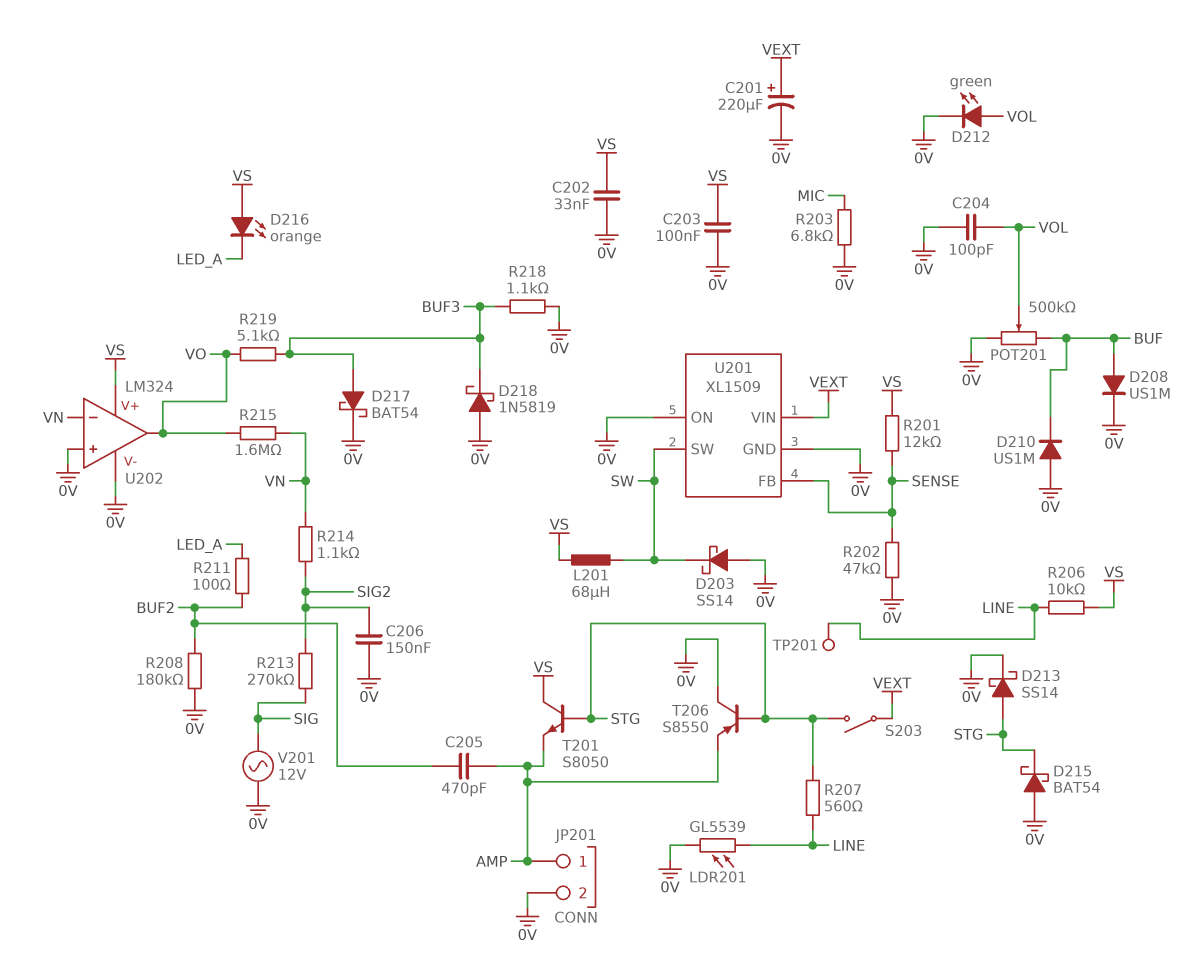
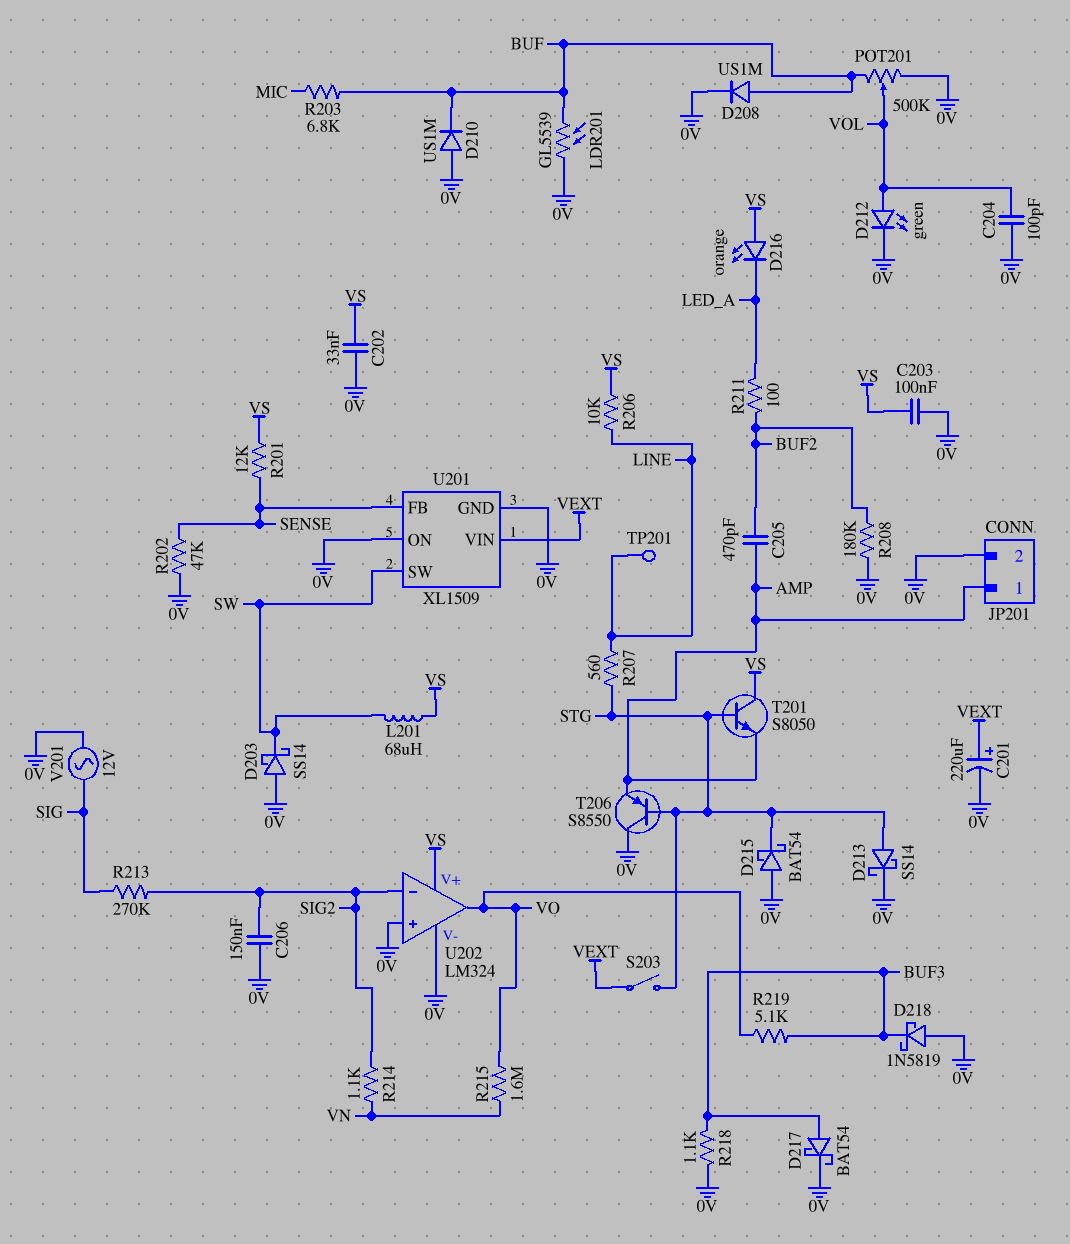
LDR201: GL5539 (0V, LINE) -> GL5539 (0V, BUF)
R203: 6.8k (0V, MIC) -> 6.8k (BUF, MIC)
U202 pin in-: VN -> SIG2

